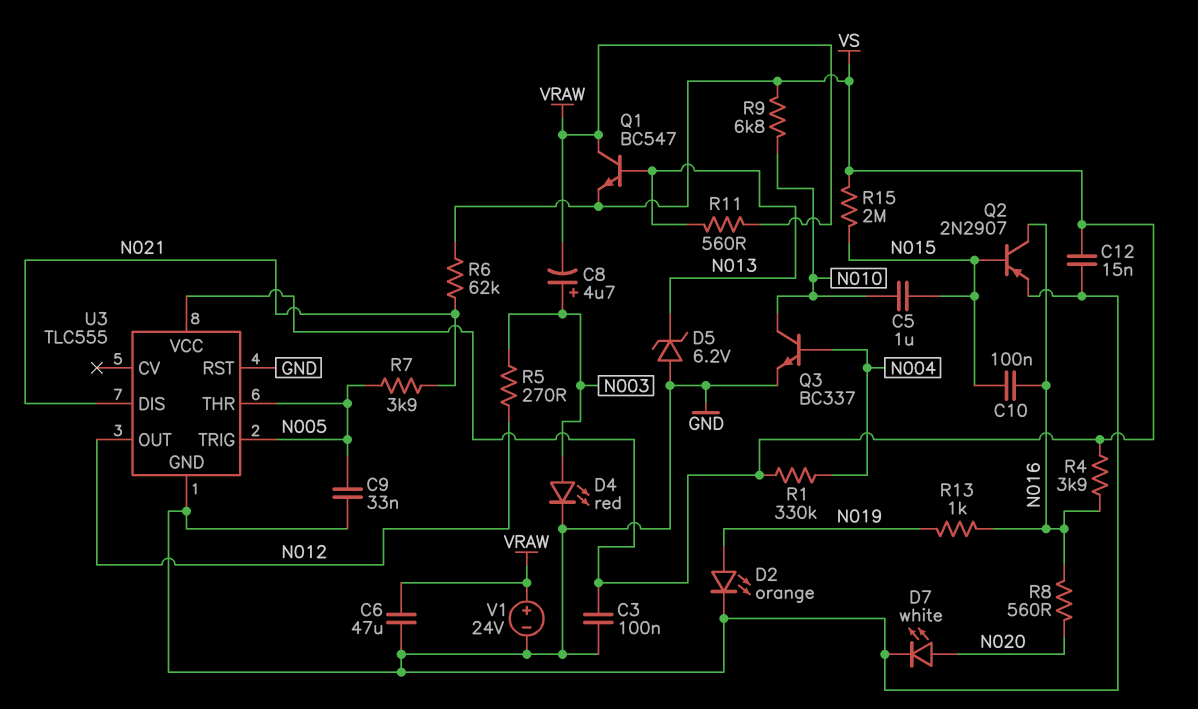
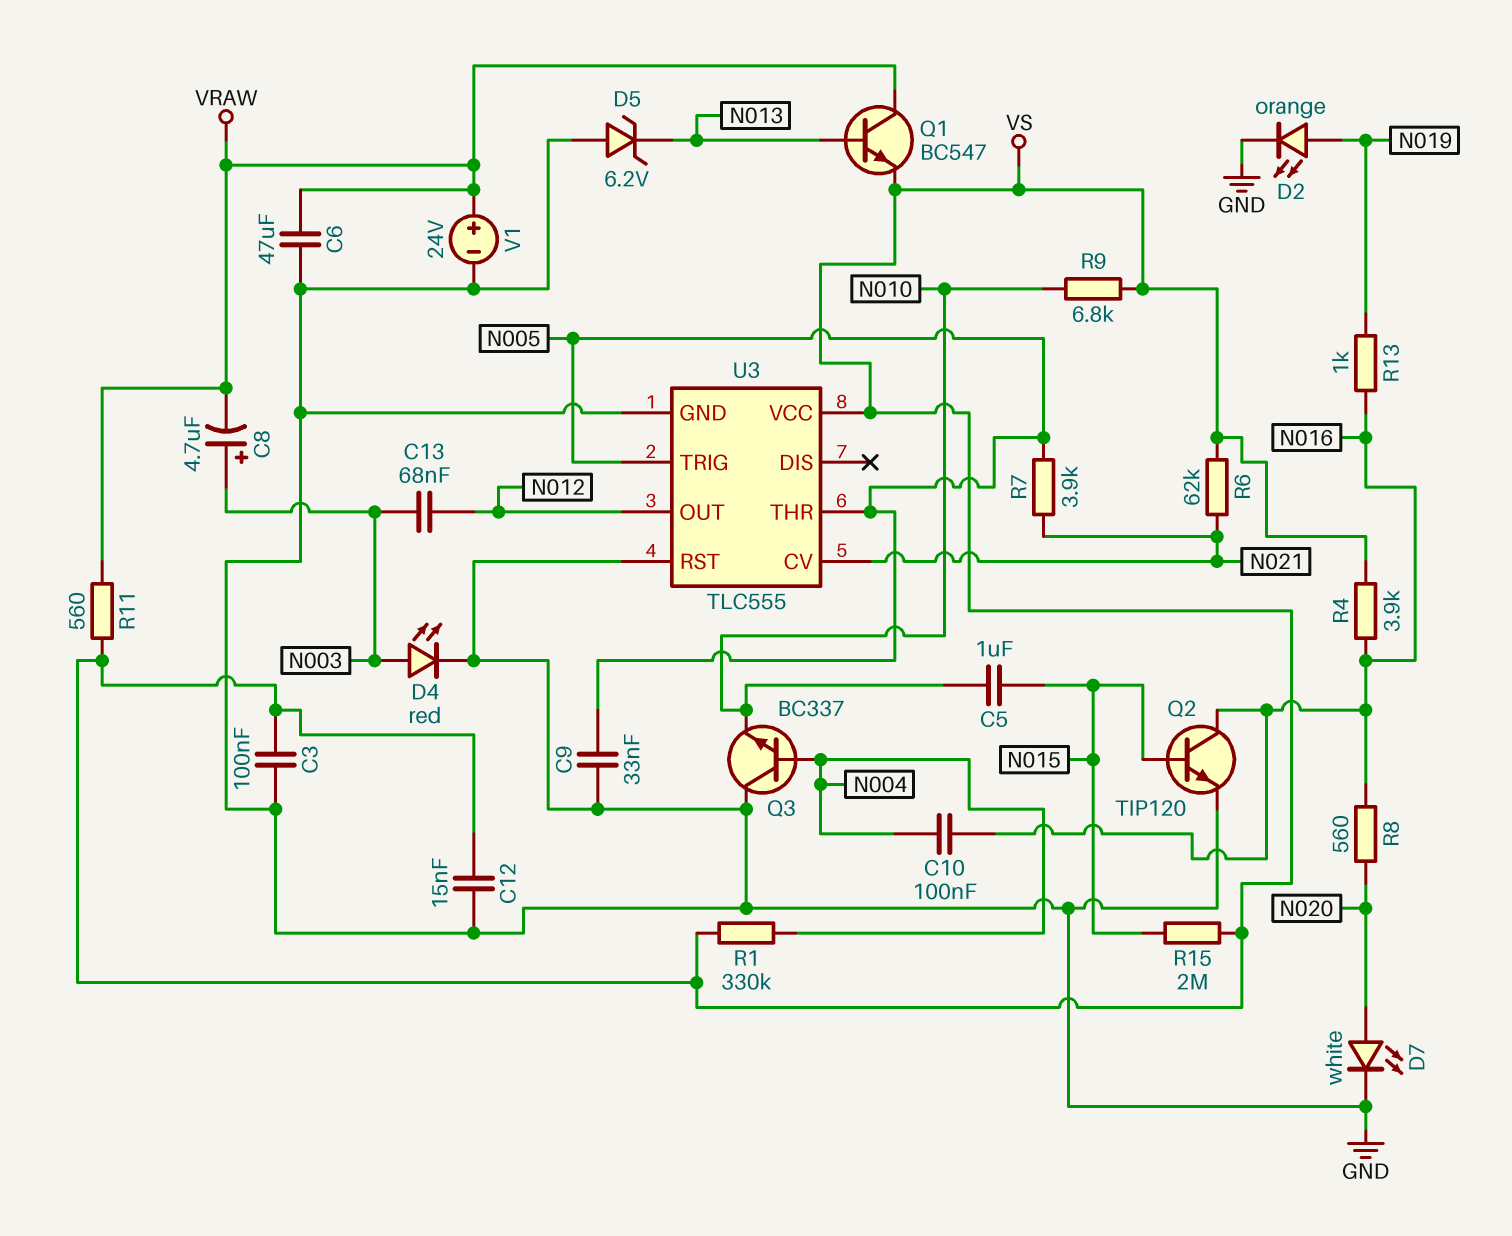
C10: 100nF (N015, N016) -> 100nF (N004, N016)
C13: none -> 68nF (N003, N012)
Q2: PNP 2N2907 (B N015, C N016, E GND) -> NPN TIP120 (B N015, C N016, E GND)
Q3: NPN BC337 (B N004, C N010, E GND) -> NPN BC337 (B N004, C GND, E N010)
R5: 270 (N003, N012) -> none
R11: 560 (N013, VRAW) -> 560 (VRAW, VS)
U3 pin CV: none -> N021
U3 pin DIS: N021 -> none

